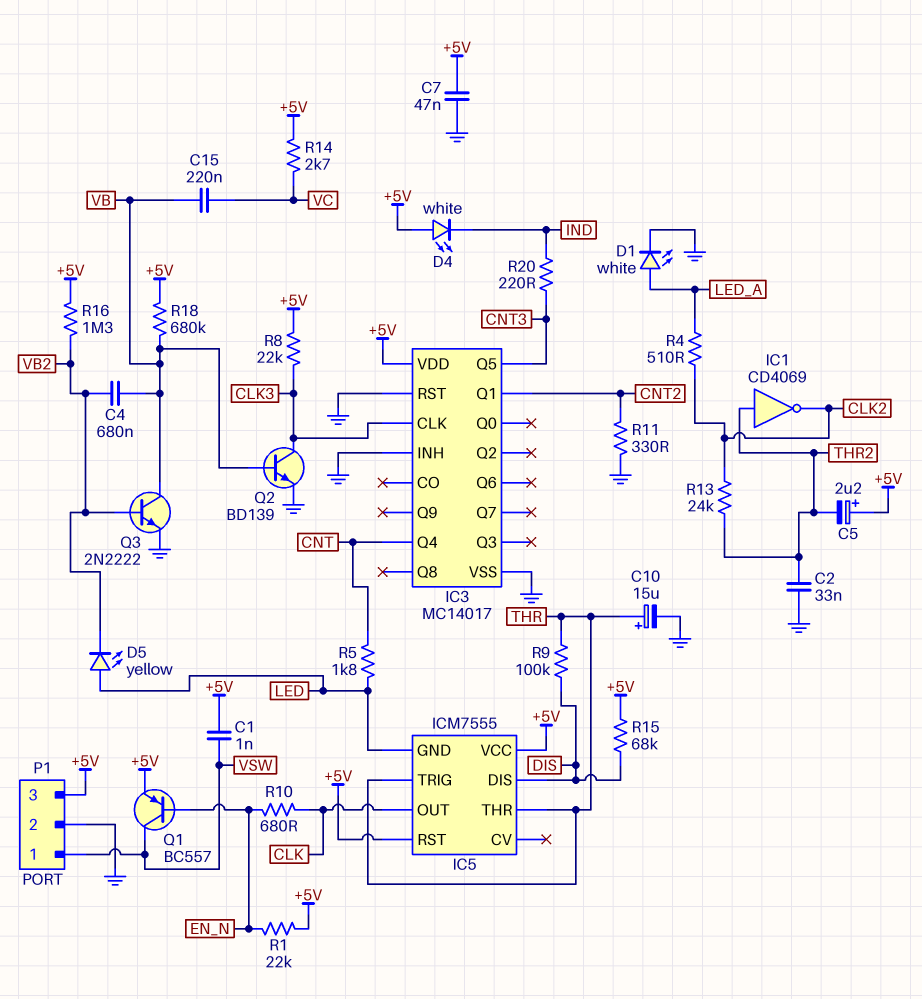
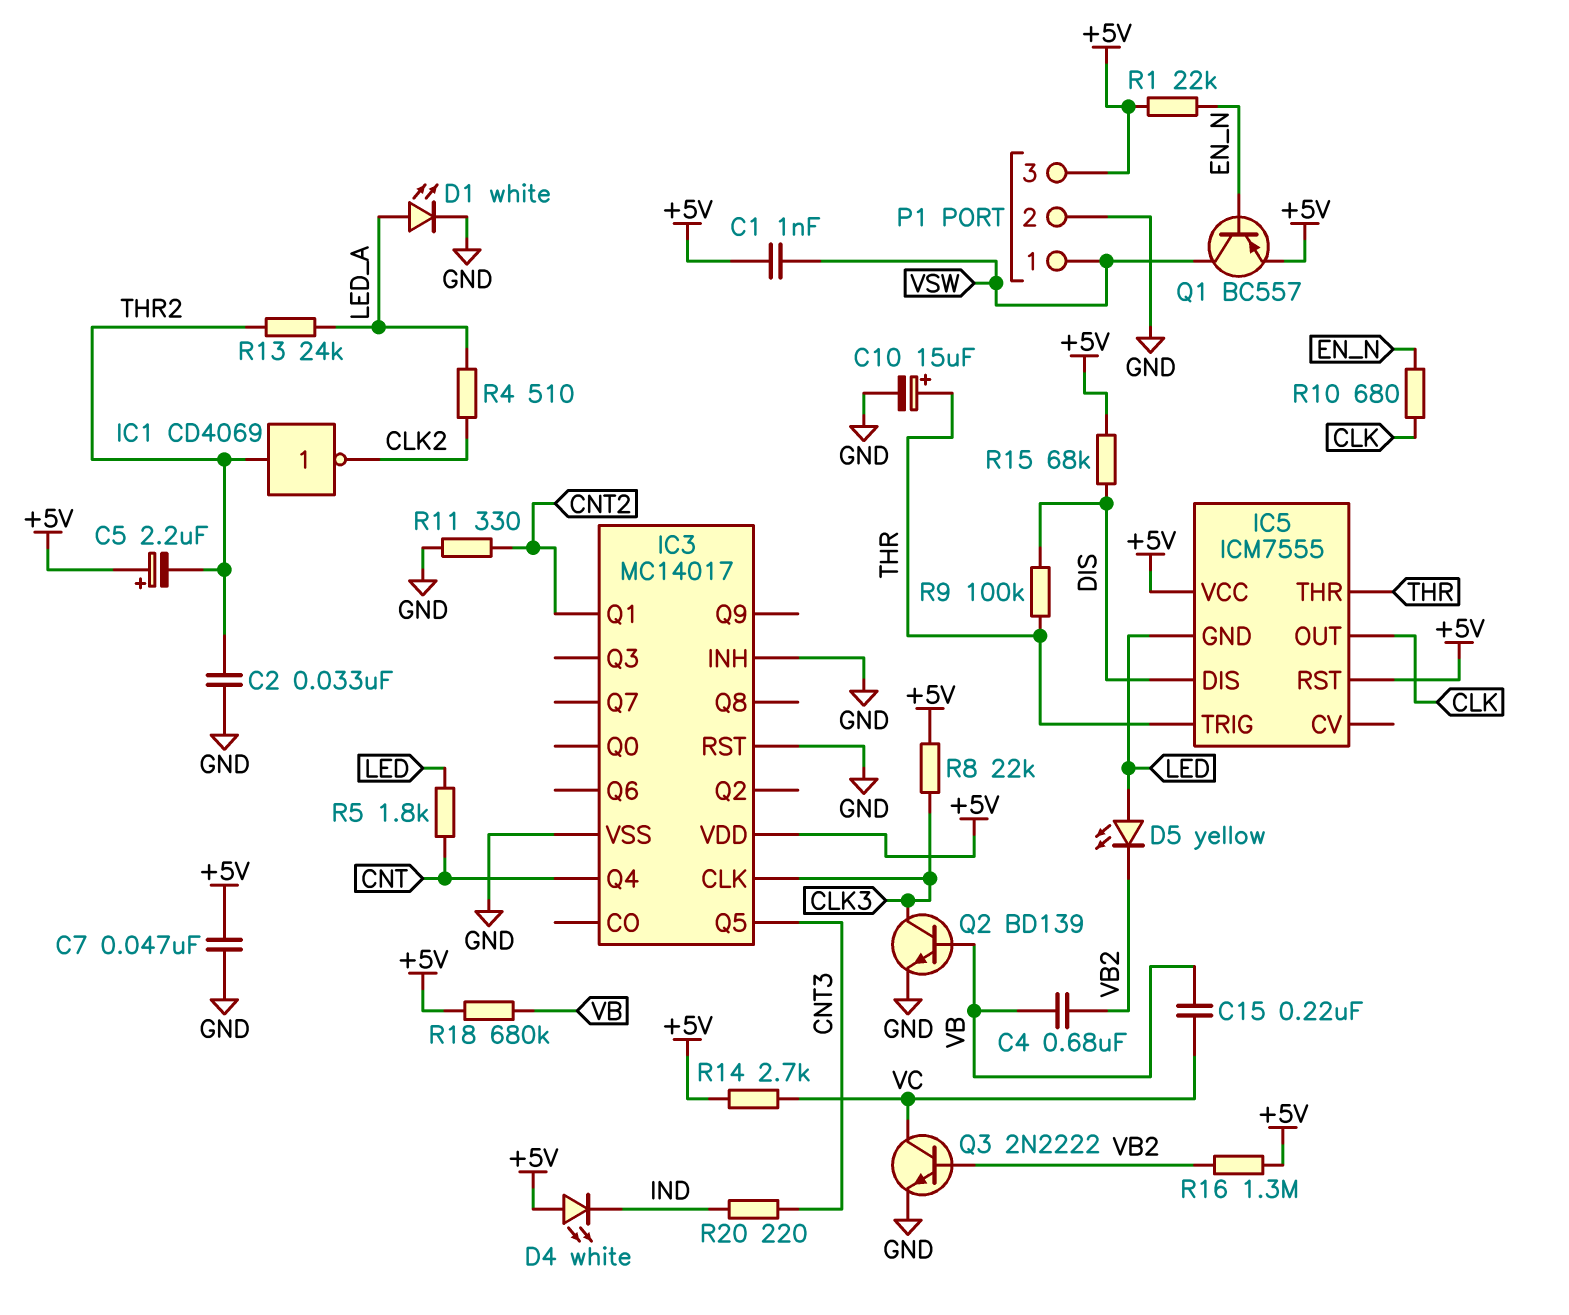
Q3: NPN 2N2222 (B VB2, C VB, E GND) -> NPN 2N2222 (B VB2, C VC, E GND)
R13: 24k (CLK2, THR2) -> 24k (LED_A, THR2)

